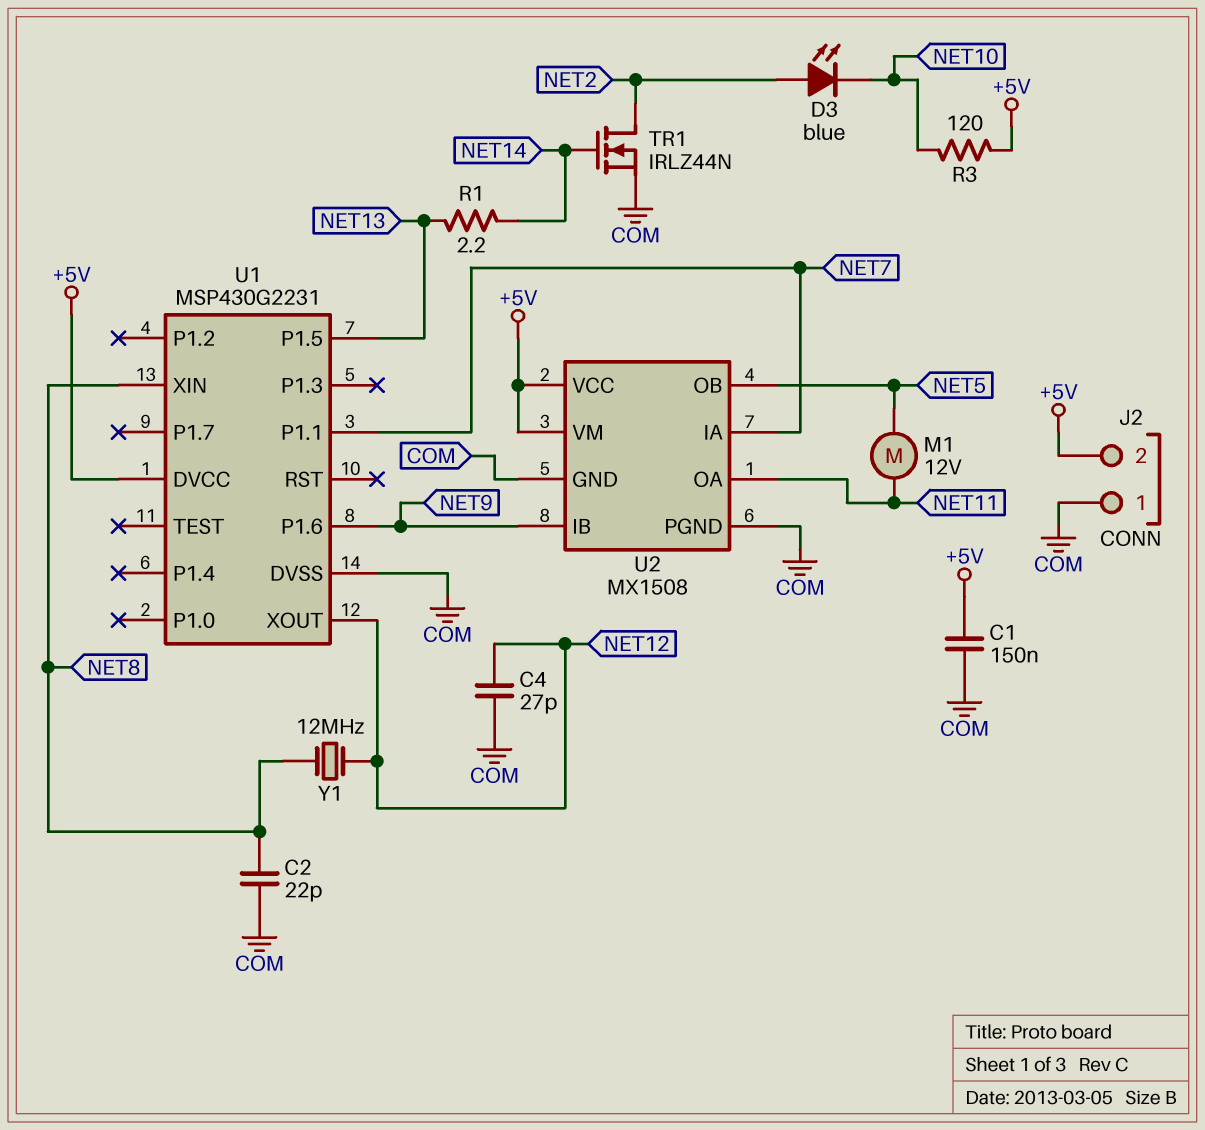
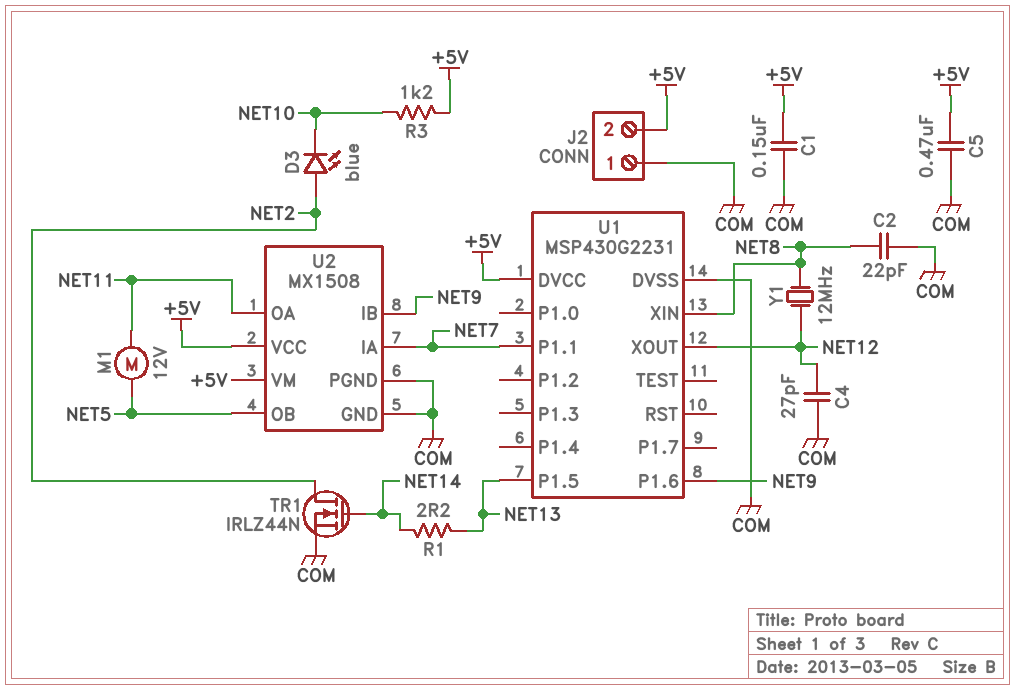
C5: none -> 470nF (+5V, COM)
R3: 120 (+5V, NET10) -> 1.2k (+5V, NET10)

